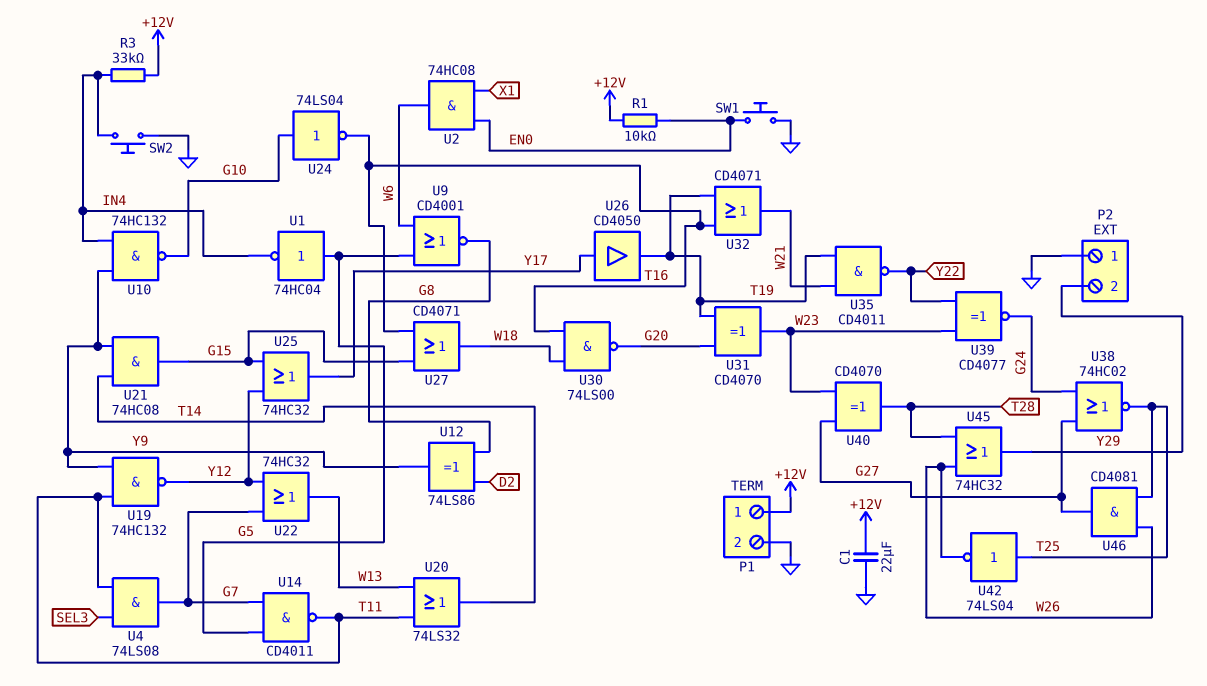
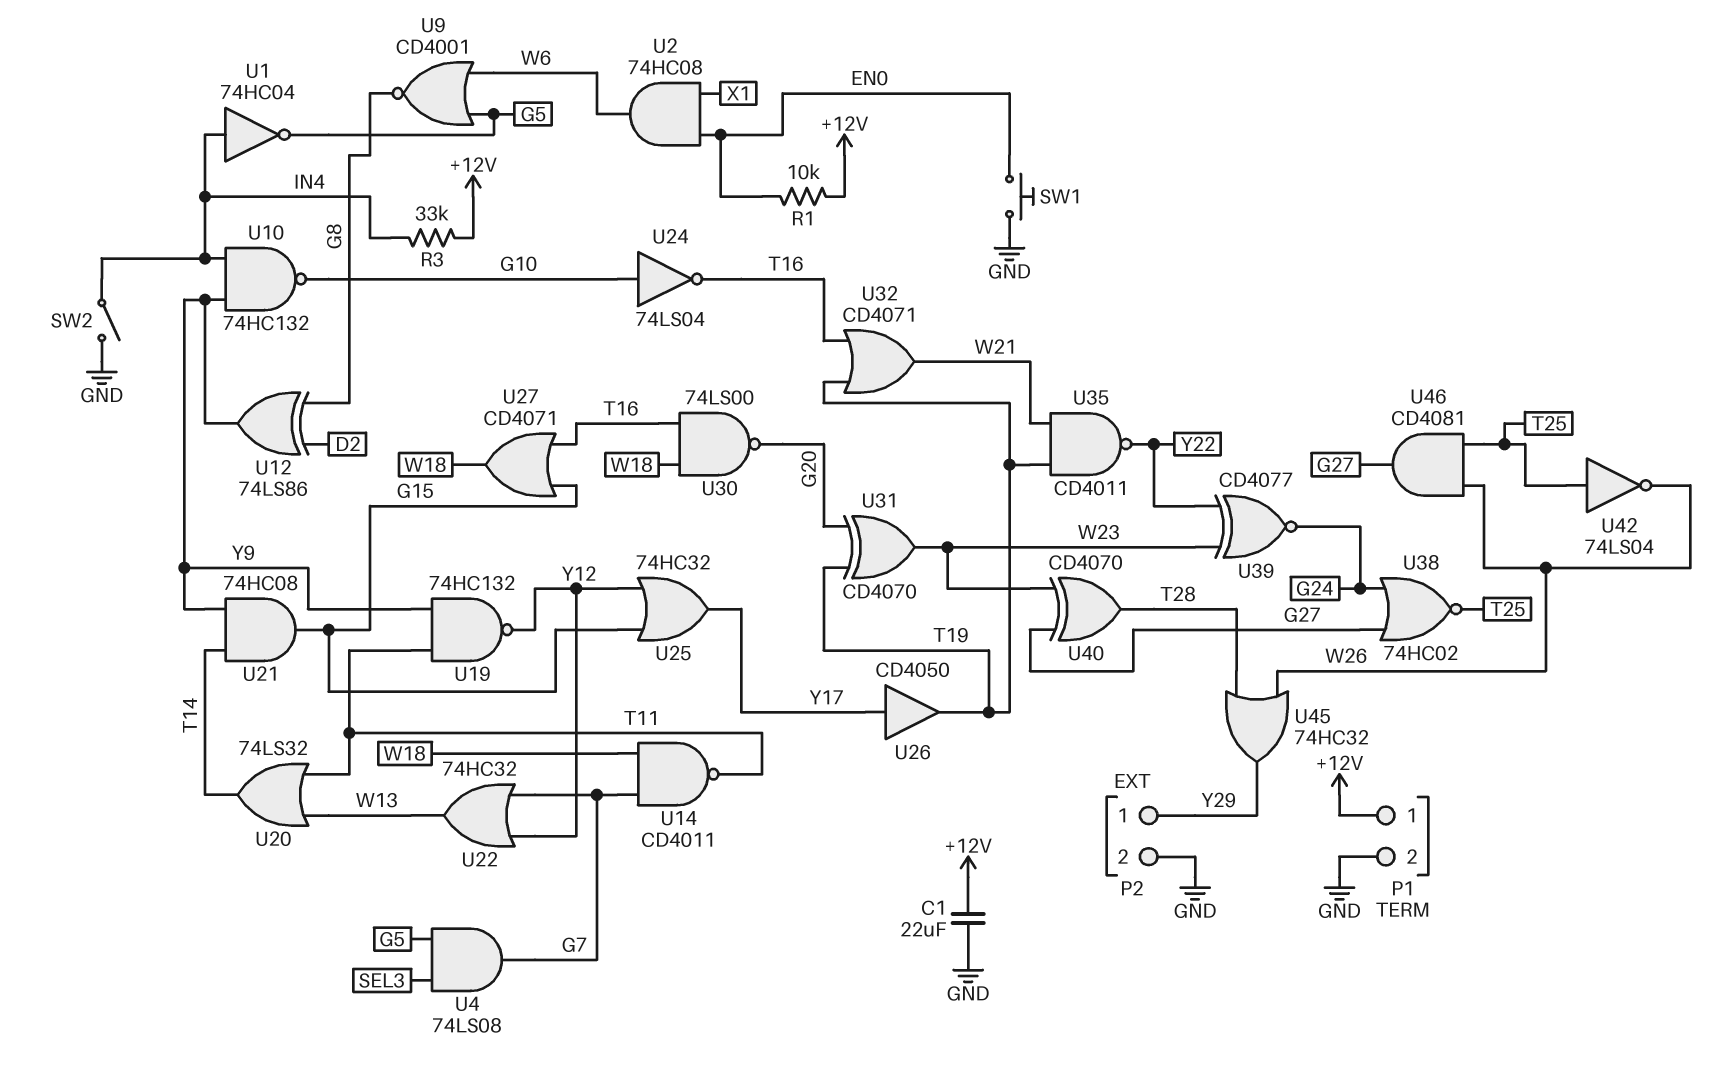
P2 pin 1: GND -> Y29
P2 pin 2: Y29 -> GND
SW2: button (GND, IN4) -> switch (GND, IN4)
U1: NOT 74HC04 (in G5, out IN4) -> NOT 74HC04 (in IN4, out G5)
U4: AND 74LS08 (in SEL3, in T11, out G7) -> AND 74LS08 (in G5, in SEL3, out G7)
U14: NAND CD4011 (in G5, in G7, out T11) -> NAND CD4011 (in G7, in W18, out T11)

